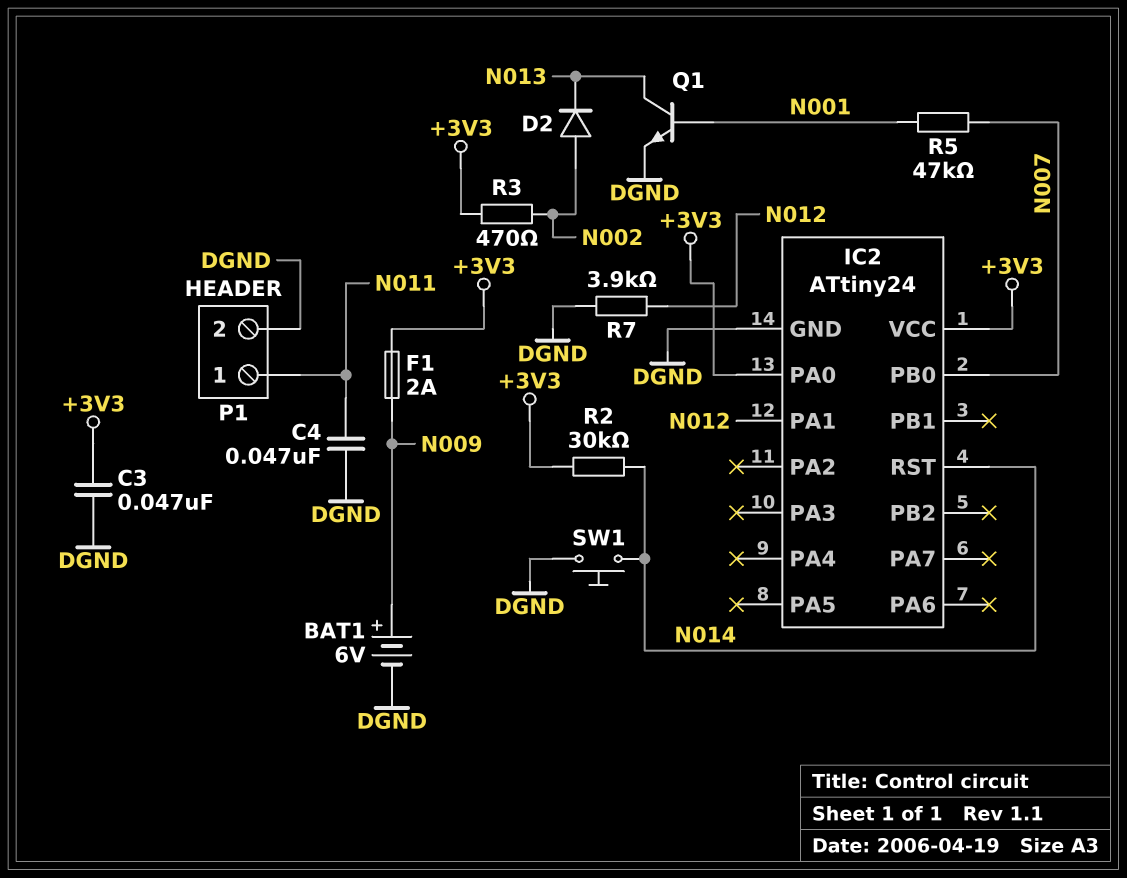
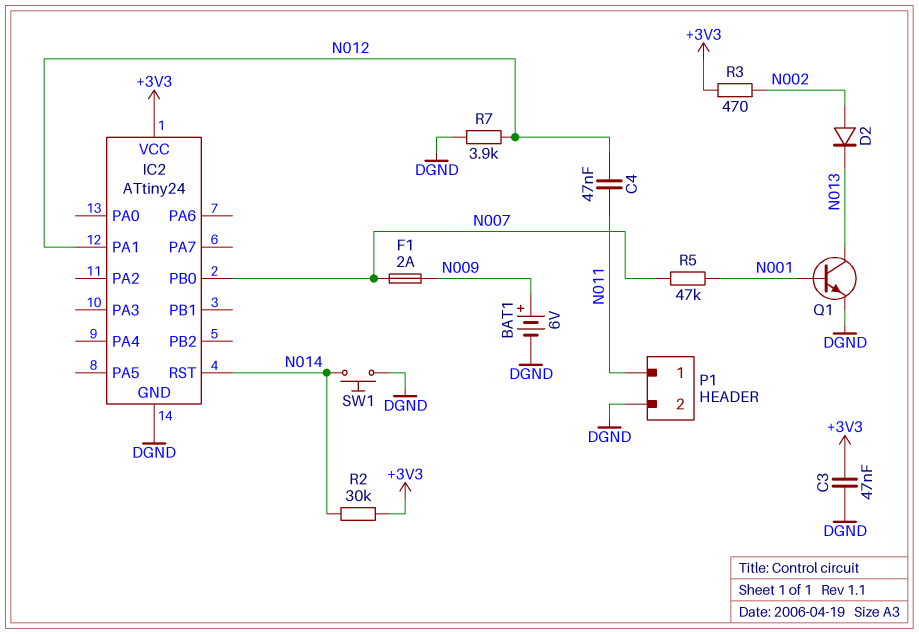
C4: 47nF (DGND, N011) -> 47nF (N011, N012)
F1: 2A (+3V3, N009) -> 2A (N007, N009)
IC2 pin PA0: +3V3 -> none

